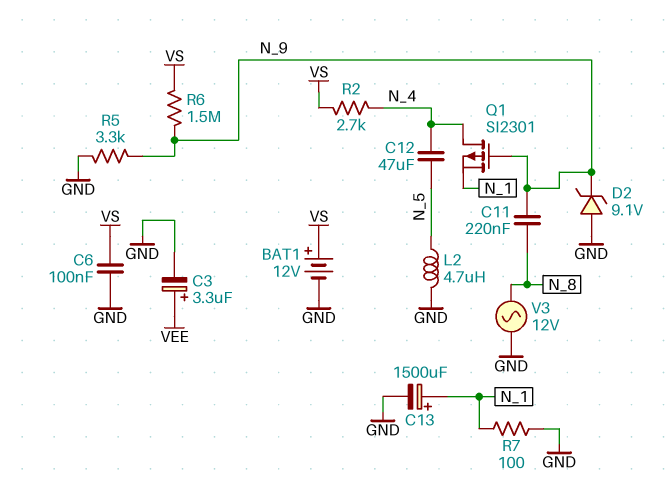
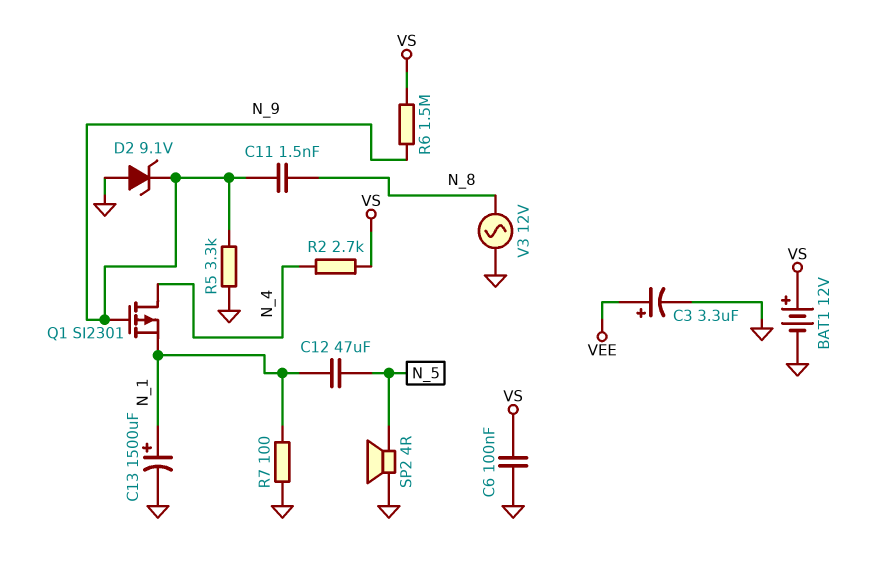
C11: 220nF (N_8, N_9) -> 1.5nF (N_8, N_9)
C12: 47uF (N_4, N_5) -> 47uF (N_1, N_5)
L2: 4.7uH (GND, N_5) -> none
SP2: none -> speaker 4R (GND, N_5)

